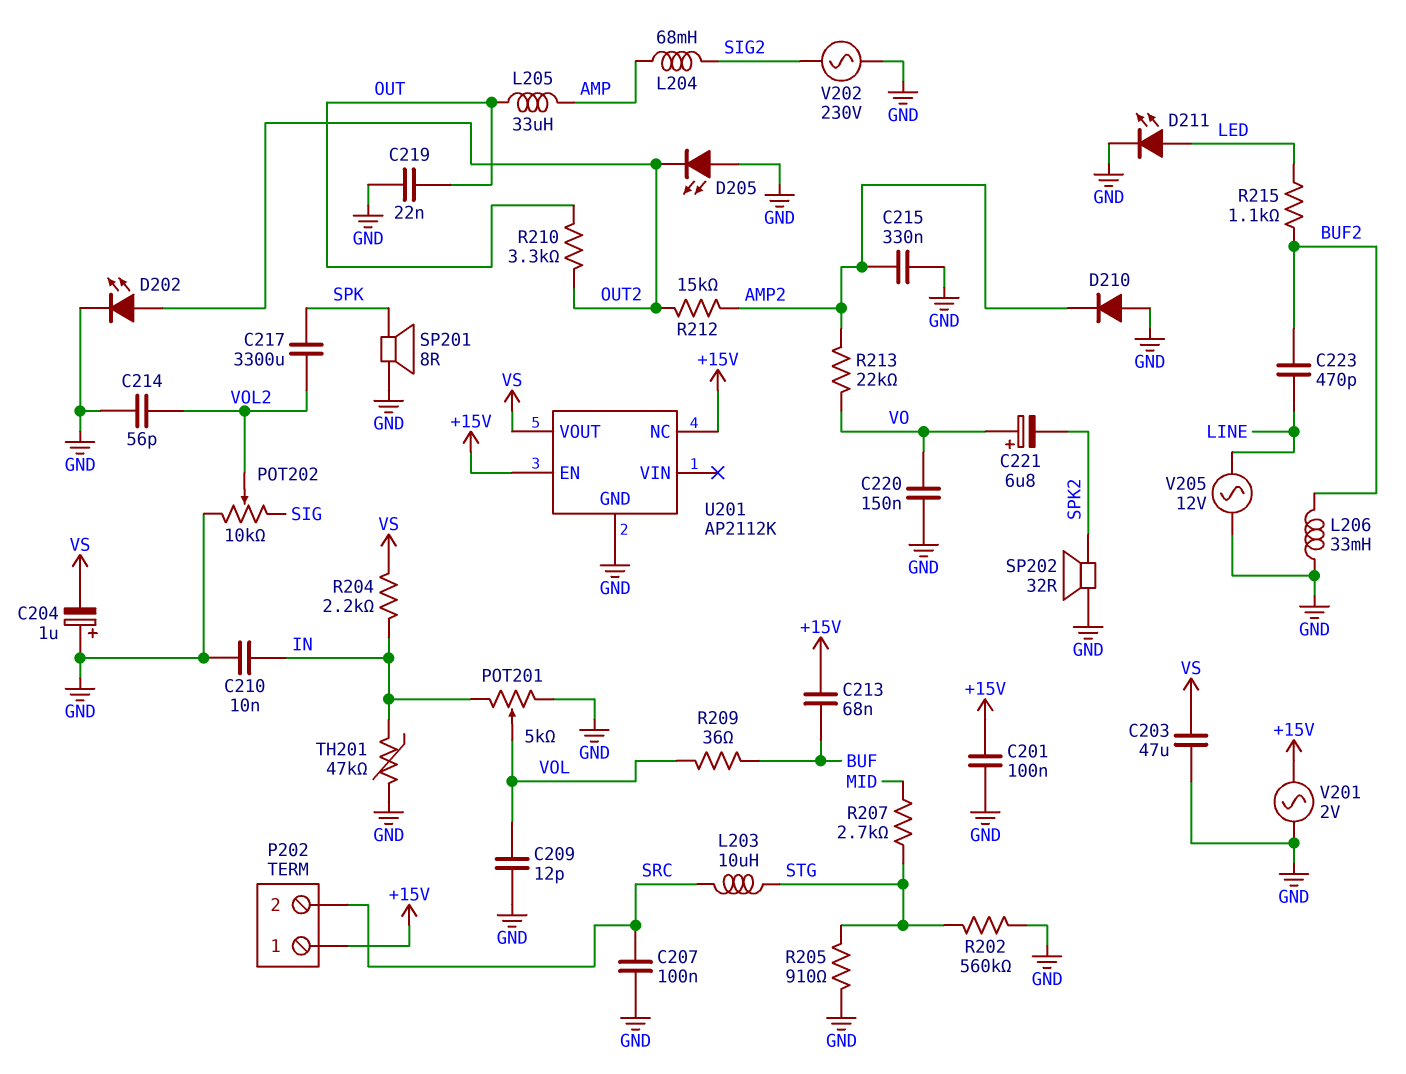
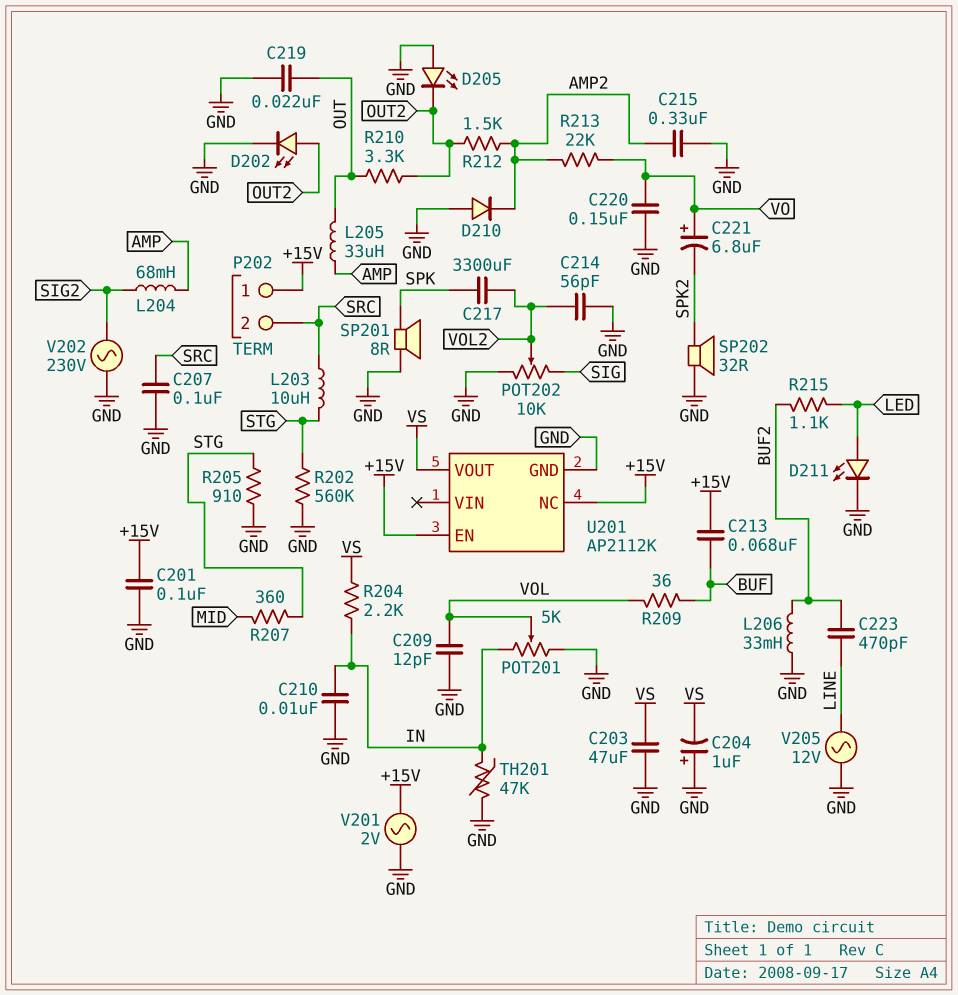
R207: 2.7k (MID, STG) -> 360 (MID, STG)
R212: 15k (AMP2, OUT2) -> 1.5k (AMP2, OUT2)

